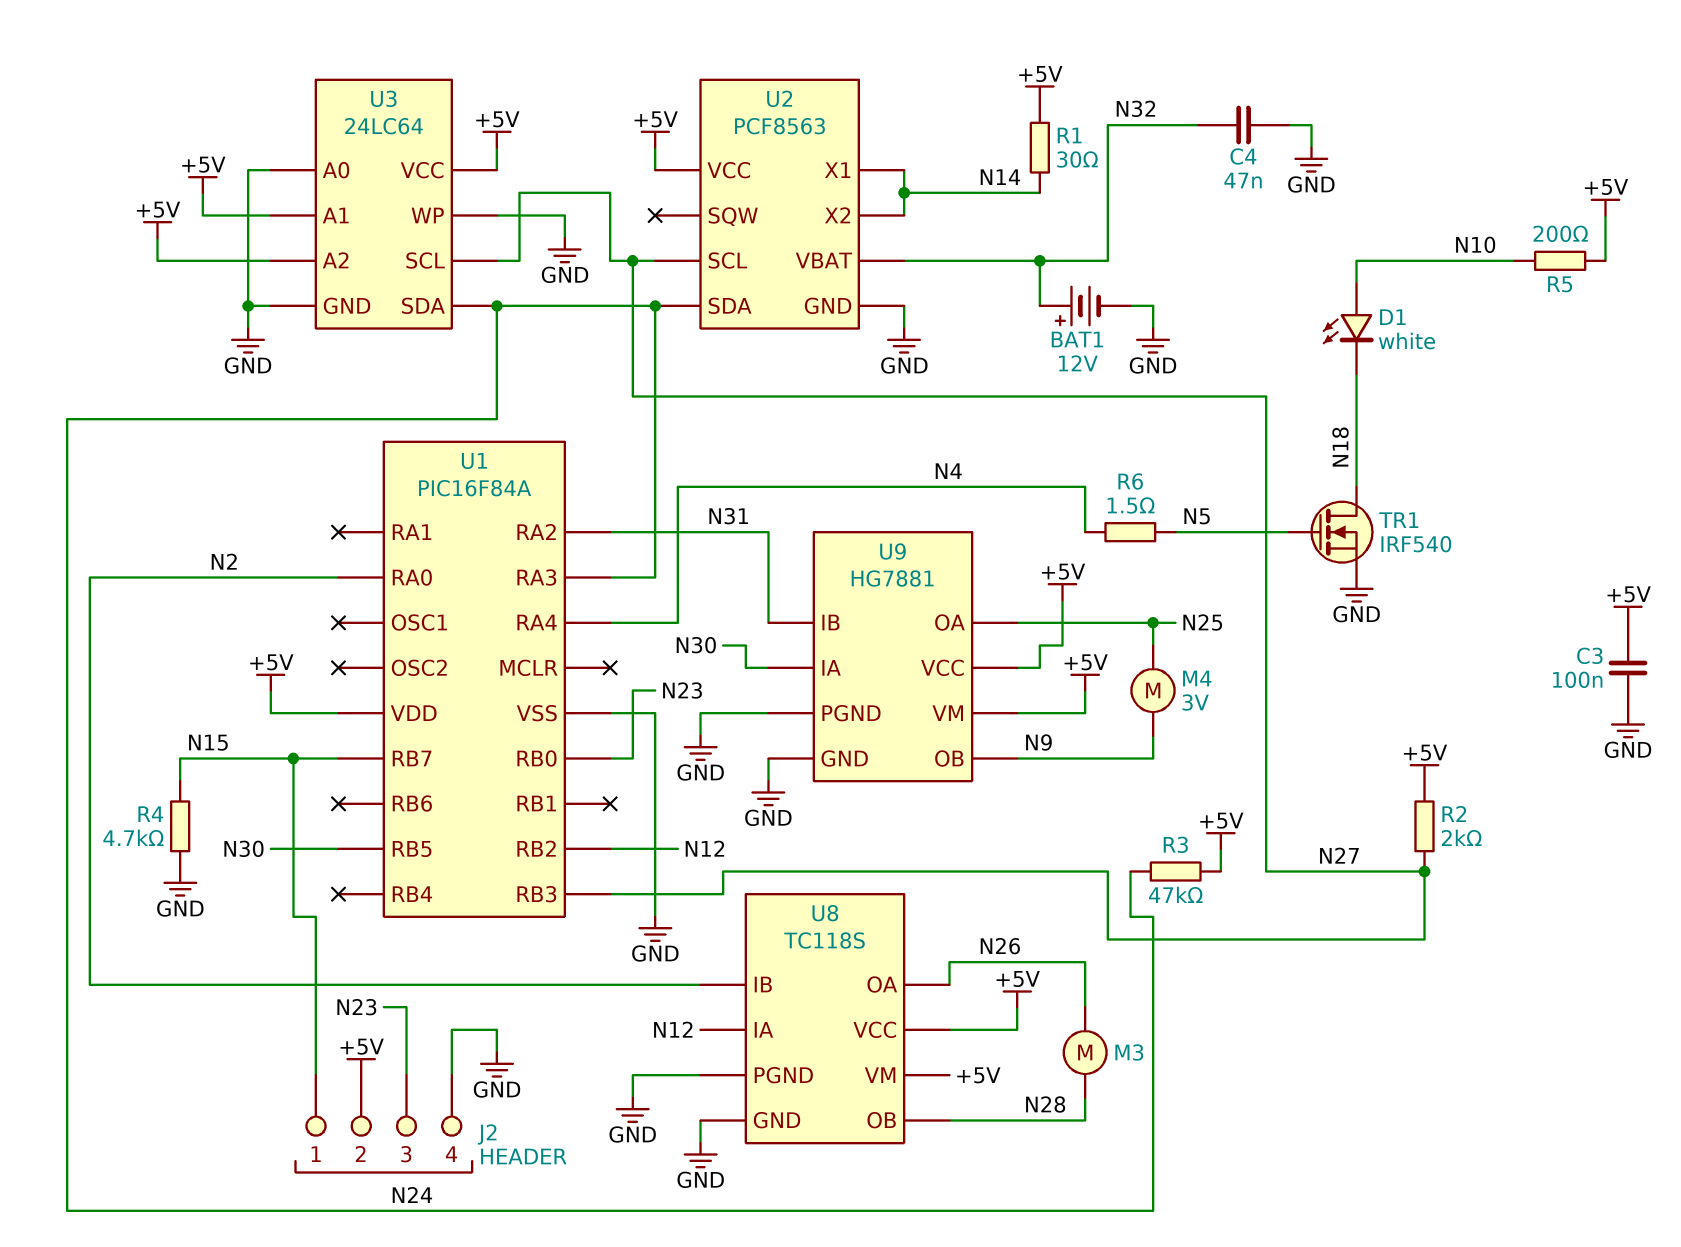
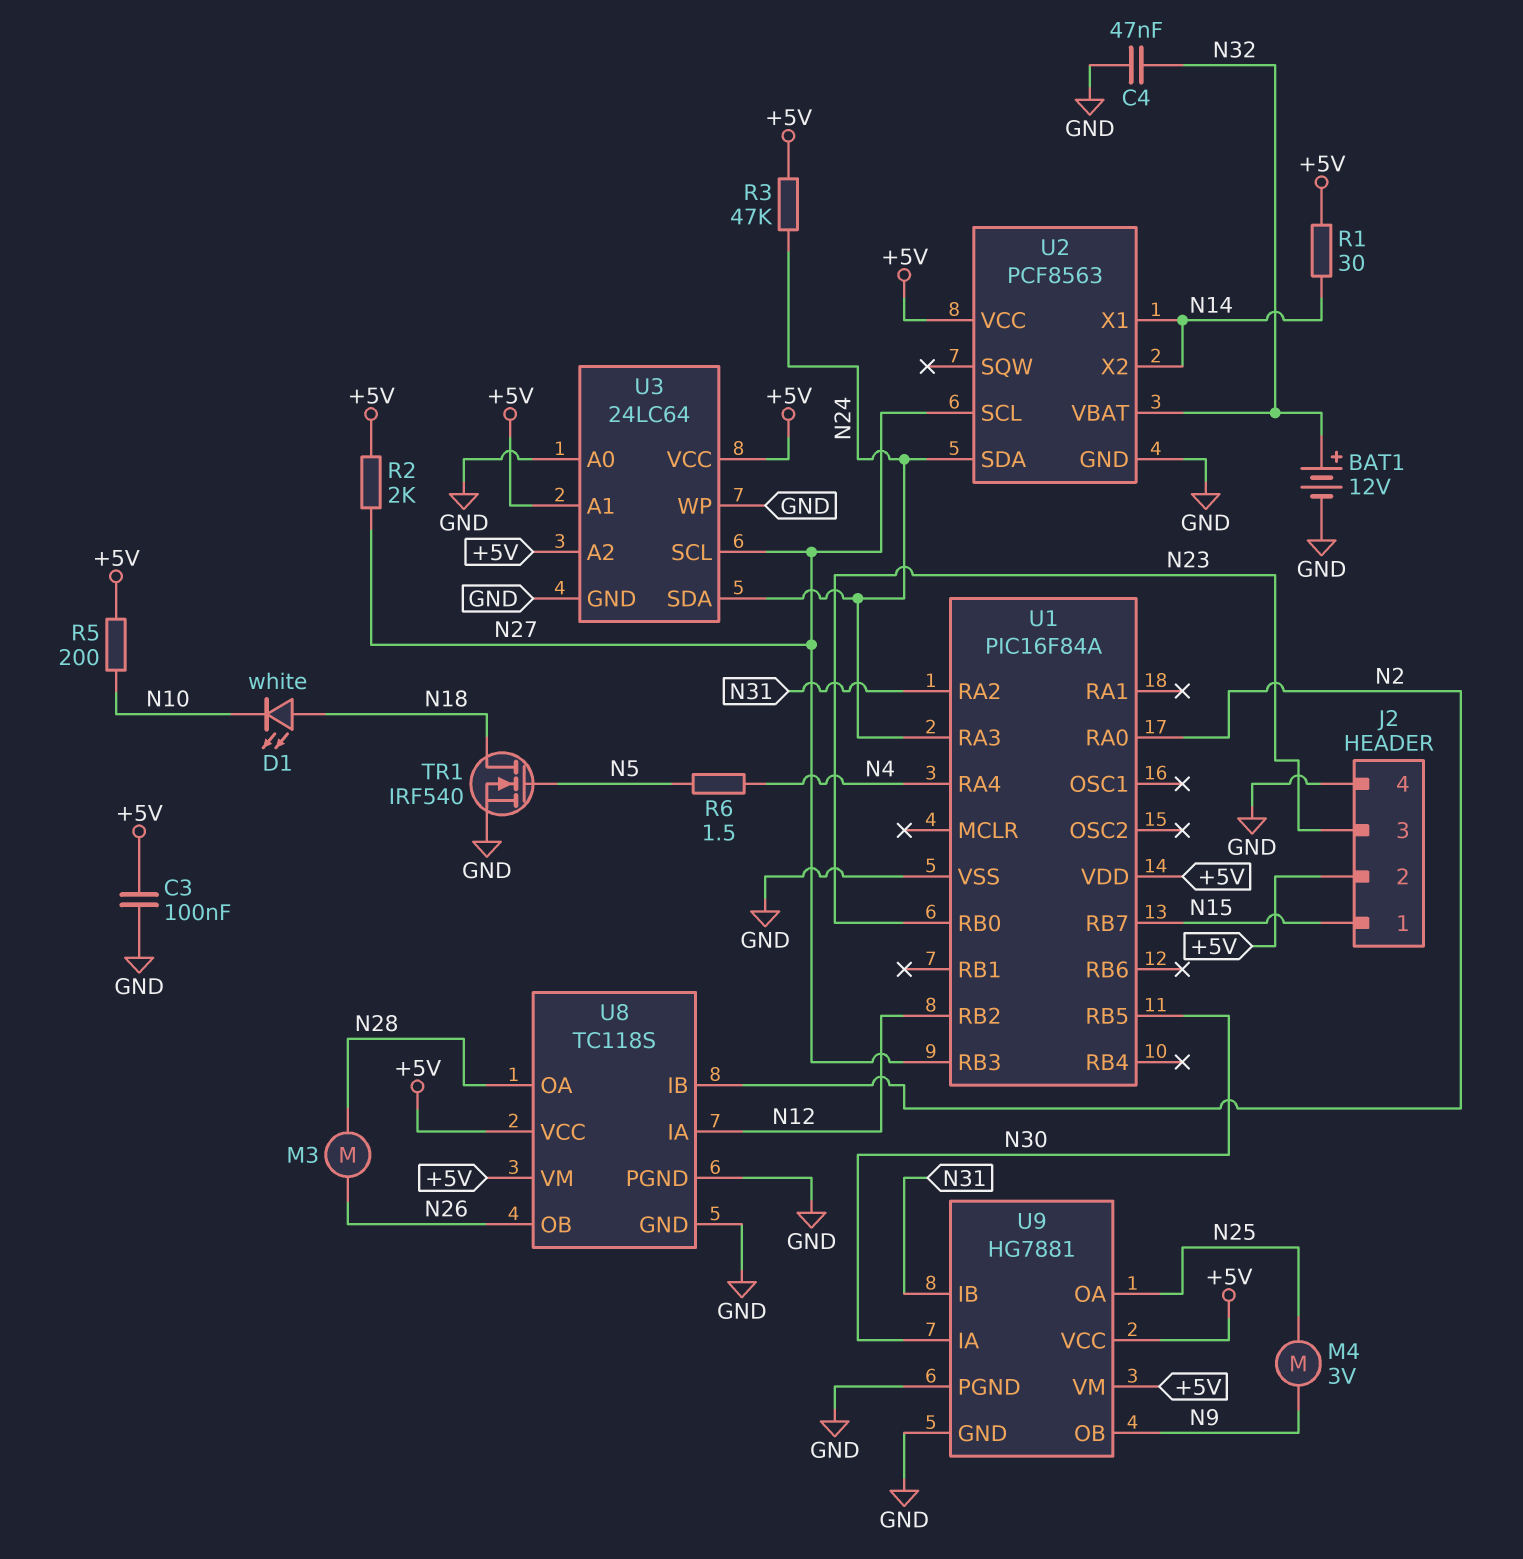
D1: LED white (A N10, K N18) -> LED white (A N18, K N10)
R4: 4.7k (GND, N15) -> none
U8 pin OA: N26 -> N28
U8 pin OB: N28 -> N26

